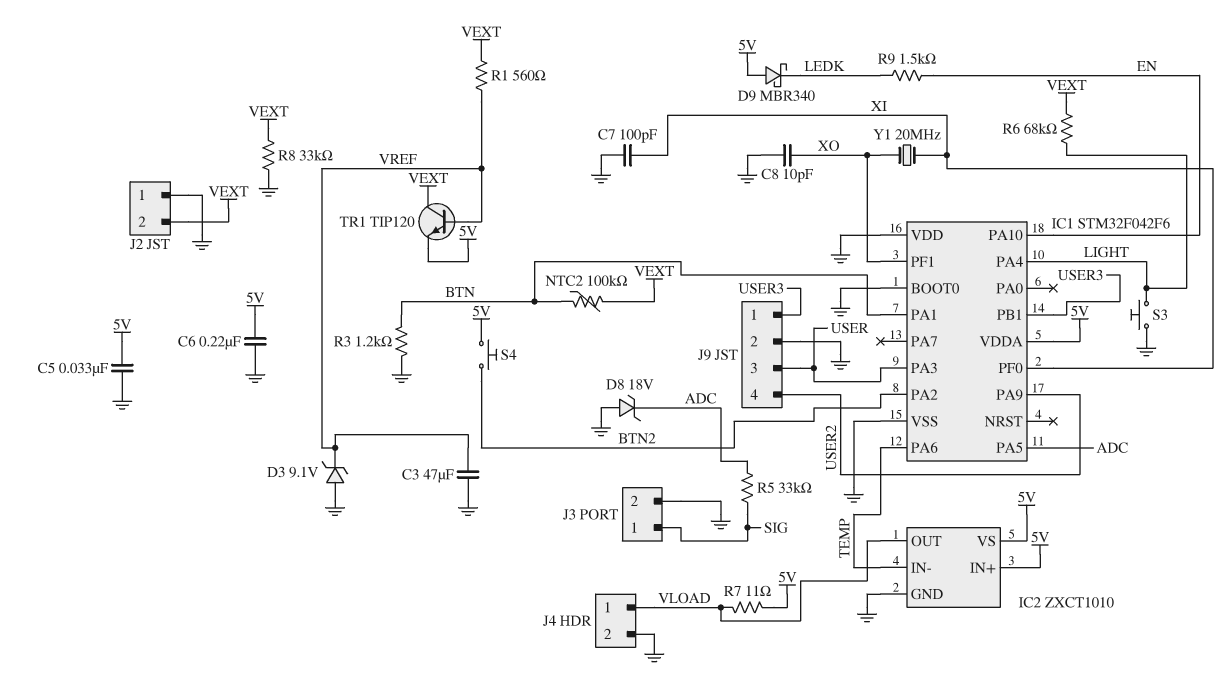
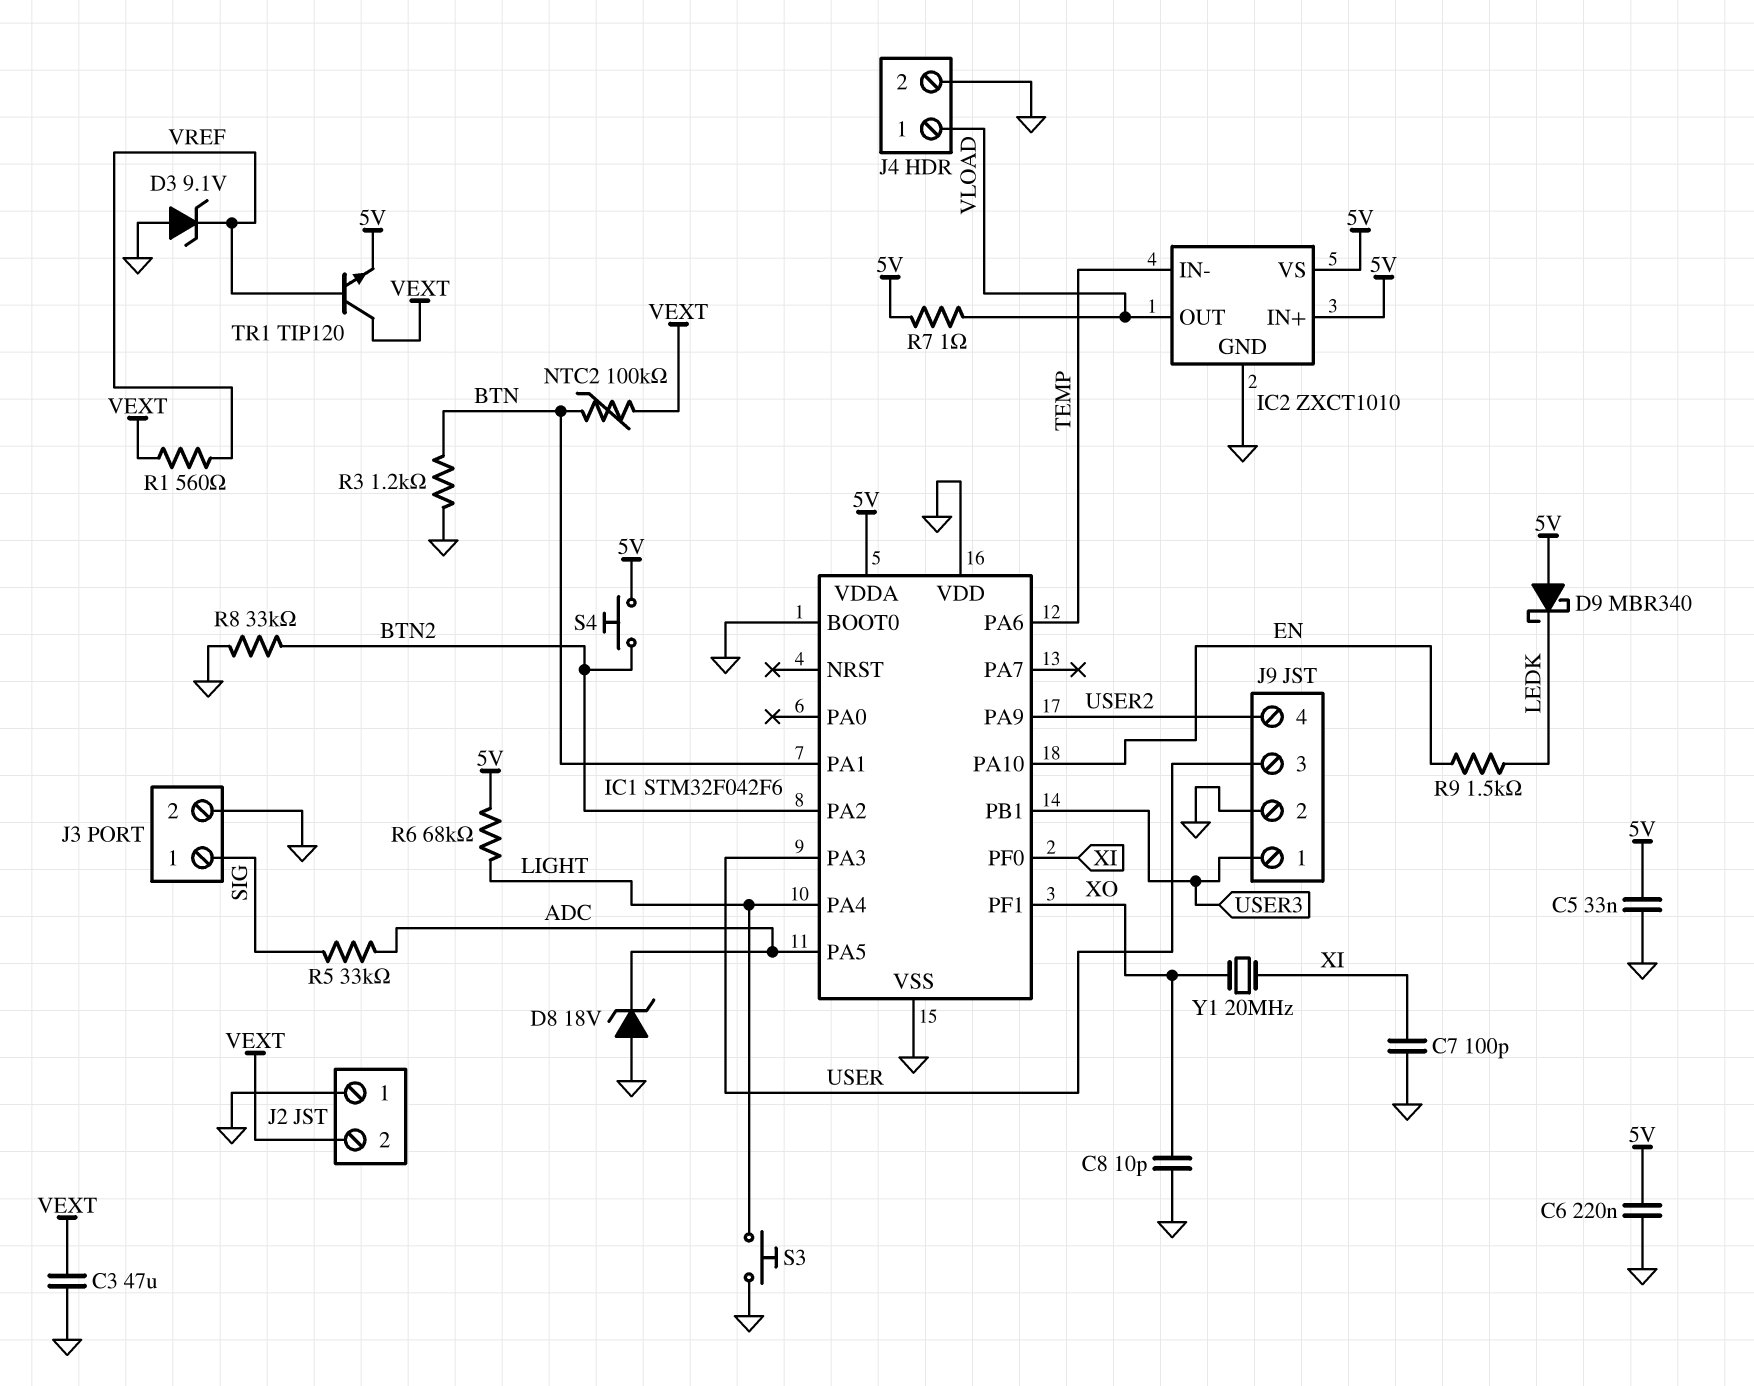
C3: 47uF (GND, VREF) -> 47uF (GND, VEXT)
R6: 68k (LIGHT, VEXT) -> 68k (5V, LIGHT)
R7: 11 (5V, VLOAD) -> 1 (5V, VLOAD)
R8: 33k (GND, VEXT) -> 33k (BTN2, GND)

